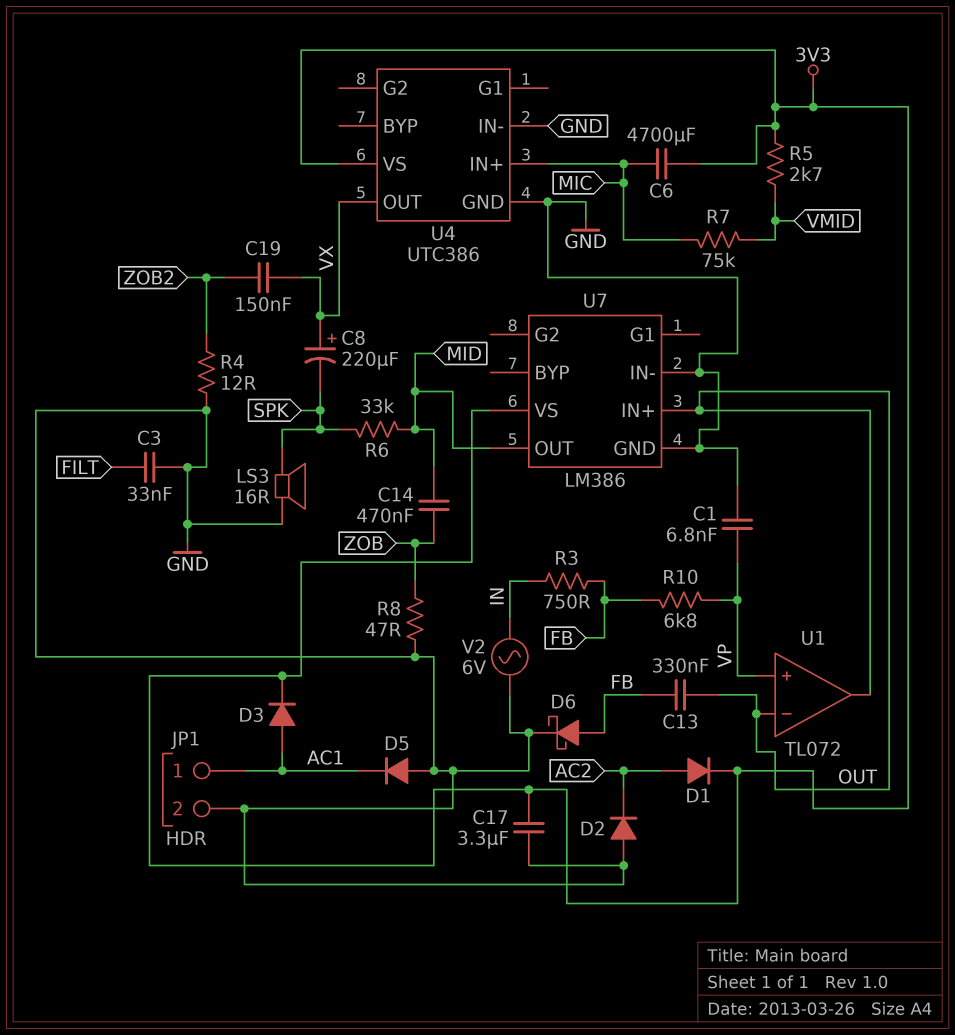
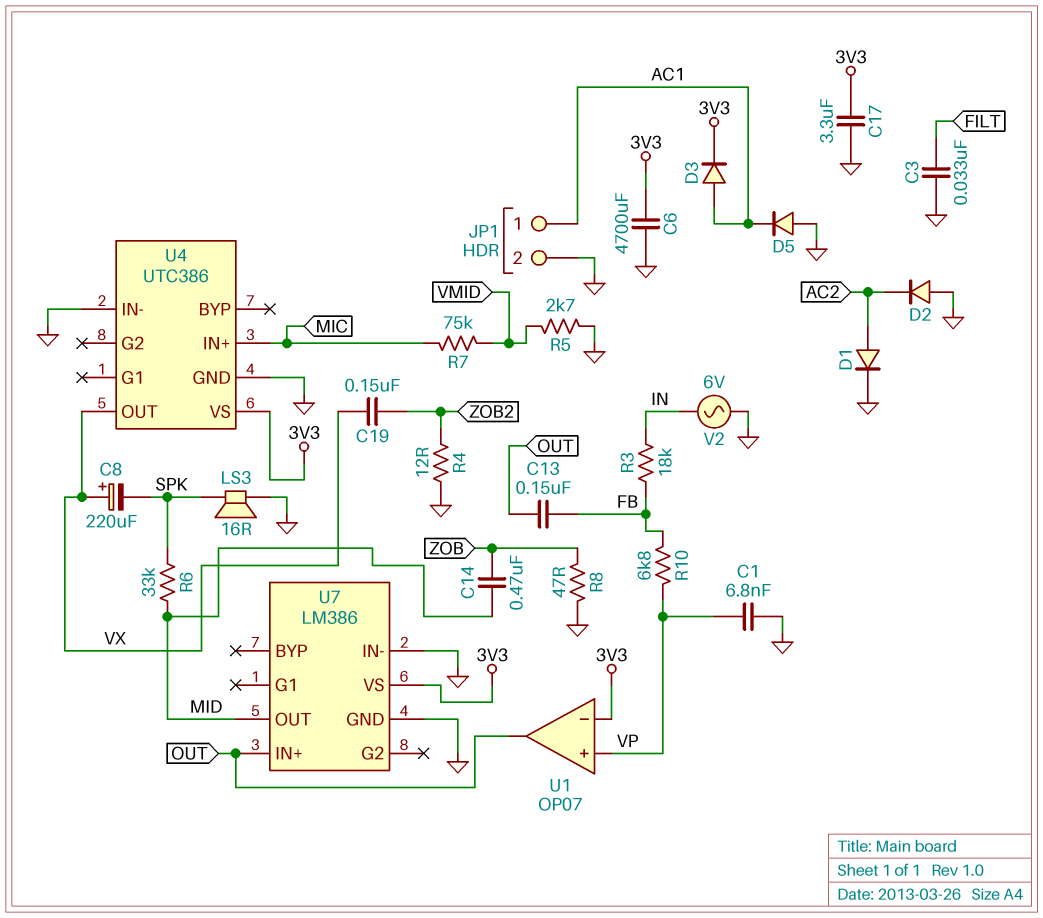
C6: 4700uF (3V3, MIC) -> 4700uF (3V3, GND)
C13: 330nF (FB, OUT) -> 150nF (FB, OUT)
D1: diode (A AC2, K 3V3) -> diode (A AC2, K GND)
D6: schottky (A FB, K GND) -> none
R3: 750 (FB, IN) -> 18k (FB, IN)
R5: 2.7k (3V3, VMID) -> 2.7k (GND, VMID)
U1: TL072 -> OP07
U1 pin in-: OUT -> 3V3

